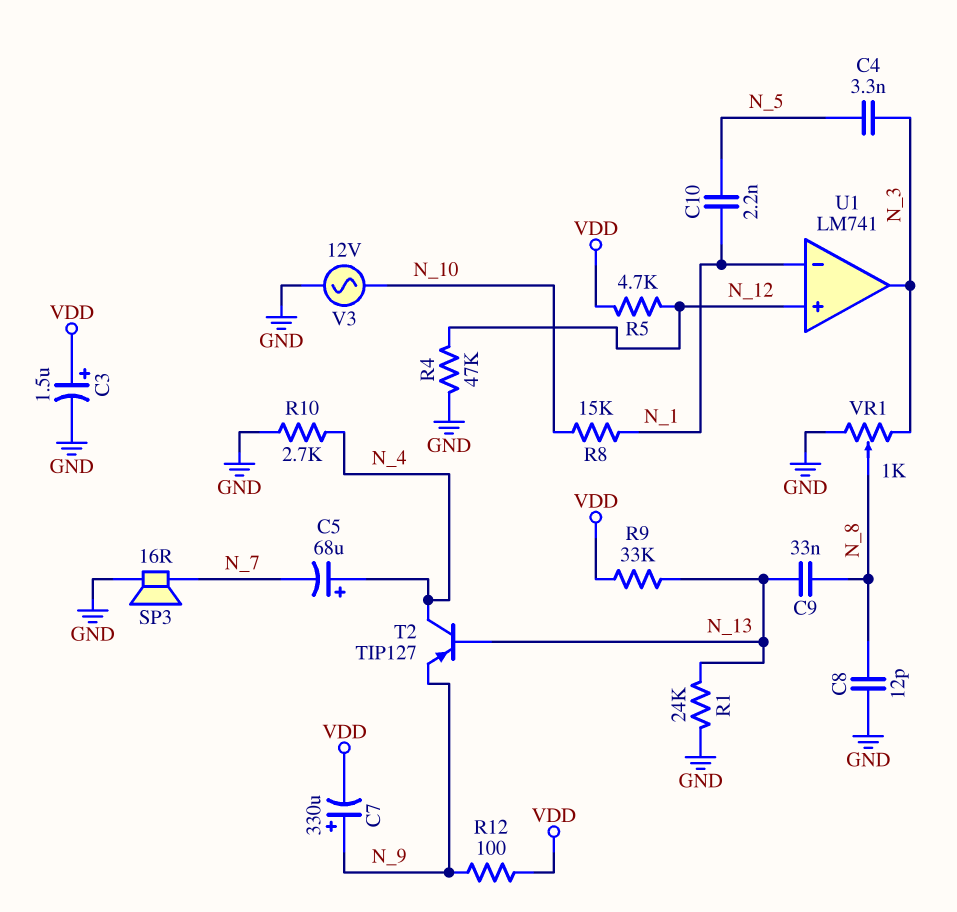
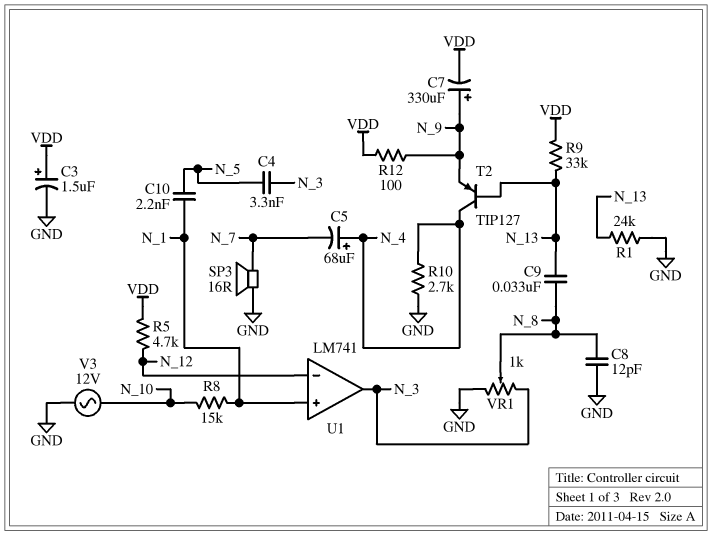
R4: 47k (GND, N_12) -> none
U1 pin in+: N_12 -> N_1
U1 pin in-: N_1 -> N_12

